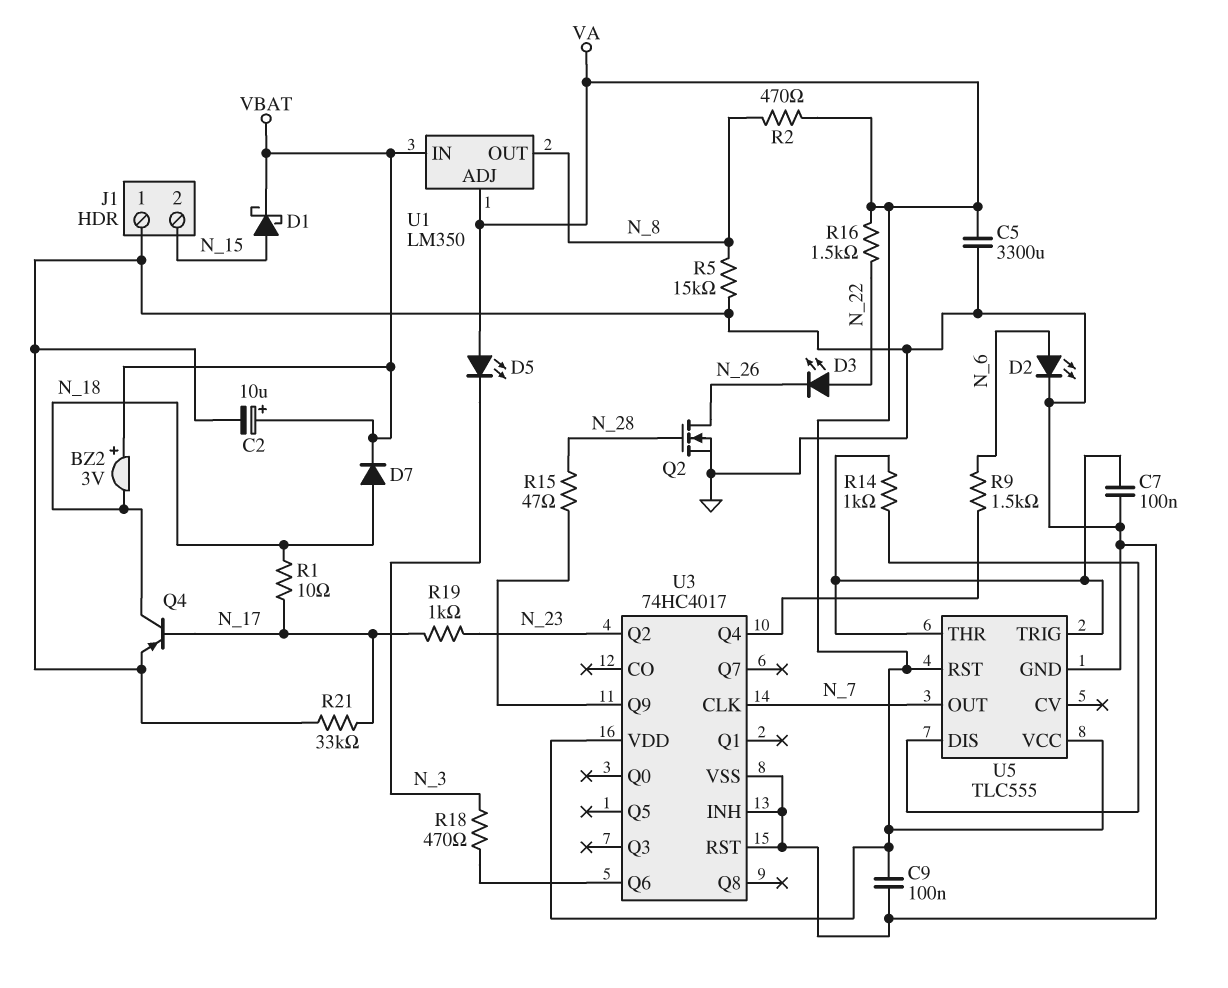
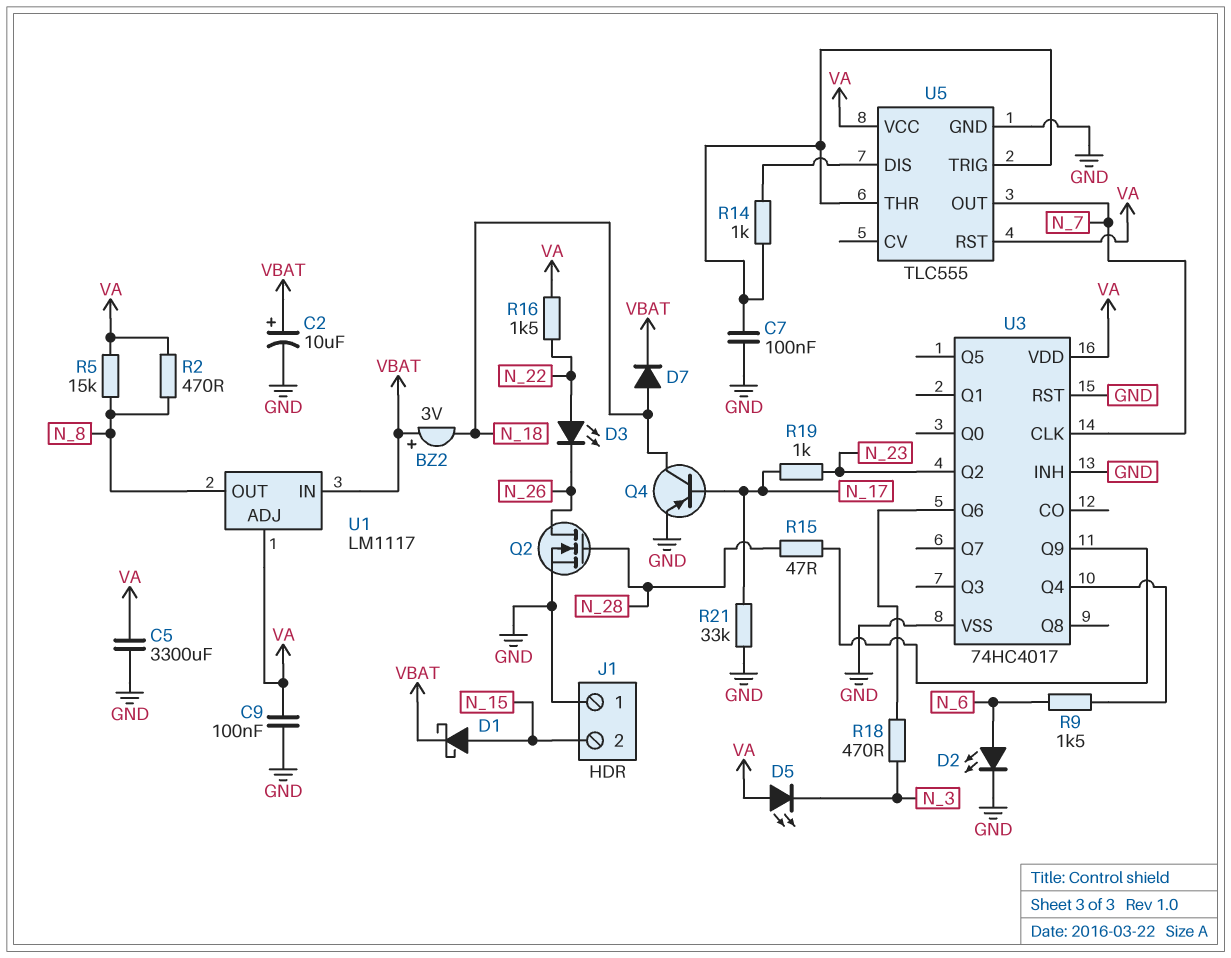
R1: 10 (N_17, N_18) -> none
R5: 15k (GND, N_8) -> 15k (N_8, VA)
U1: LM350 -> LM1117

